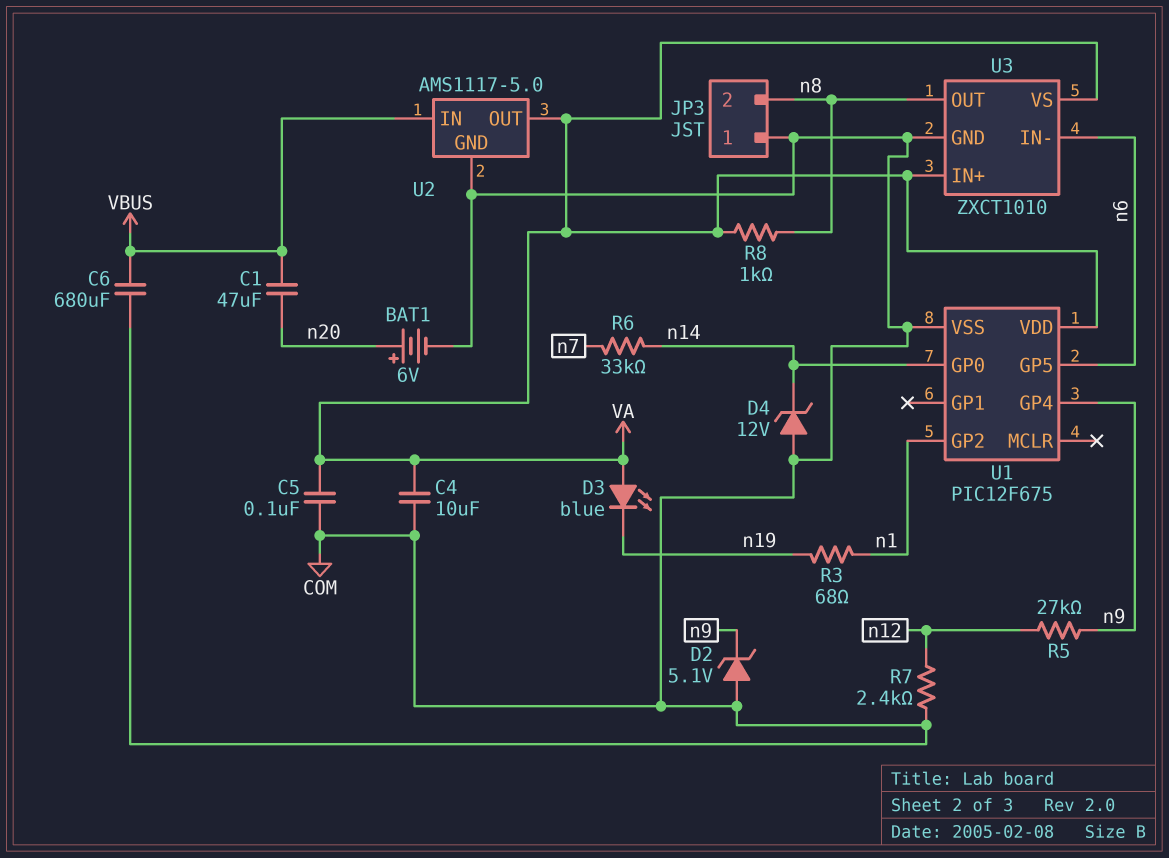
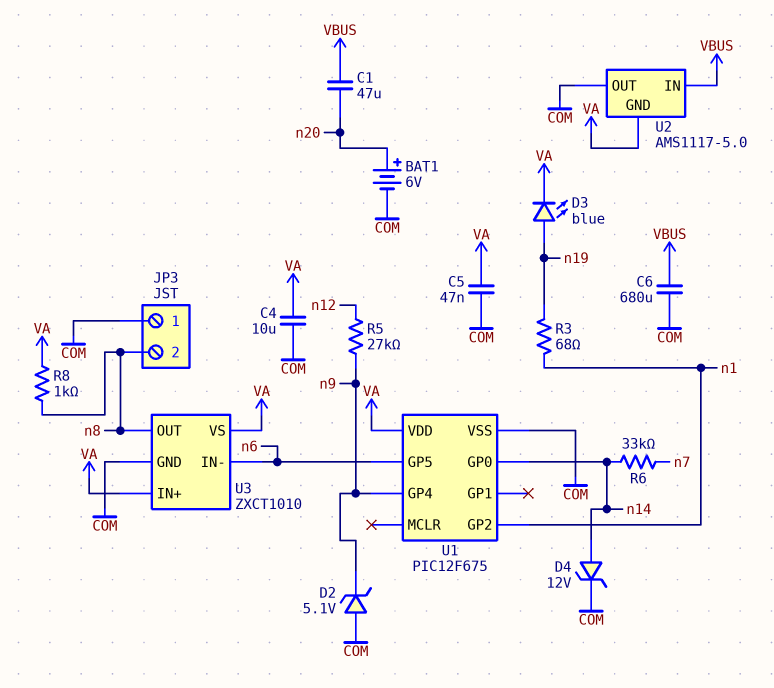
C5: 100nF (COM, VA) -> 47nF (COM, VA)
D3: LED blue (A VA, K n19) -> LED blue (A n19, K VA)
D4: zener 12V (A COM, K n14) -> zener 12V (A n14, K COM)
R7: 2.4k (COM, n12) -> none
U2 pin GND: COM -> VA
U2 pin OUT: VA -> COM

